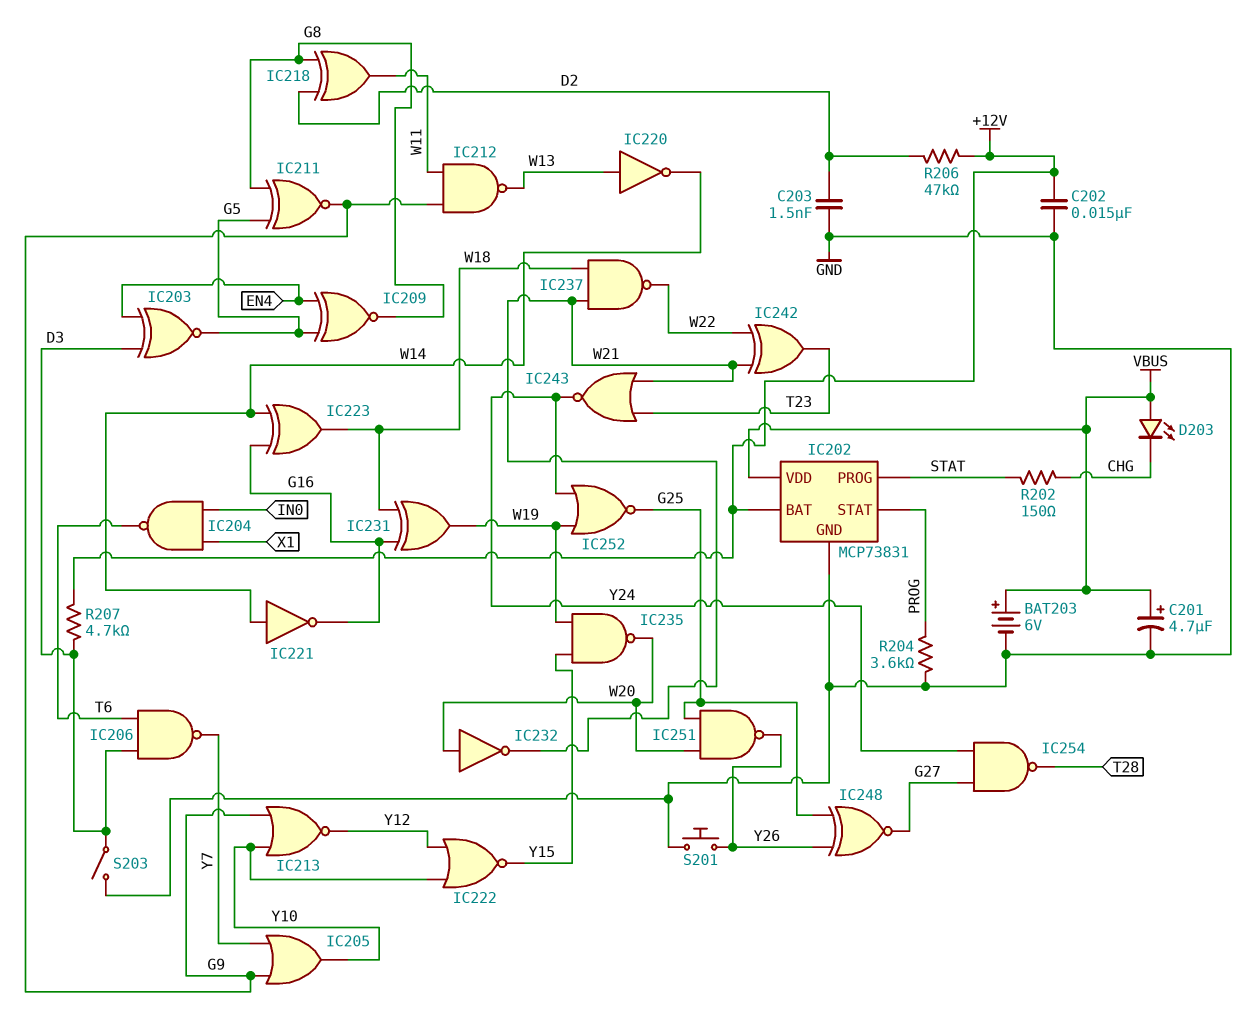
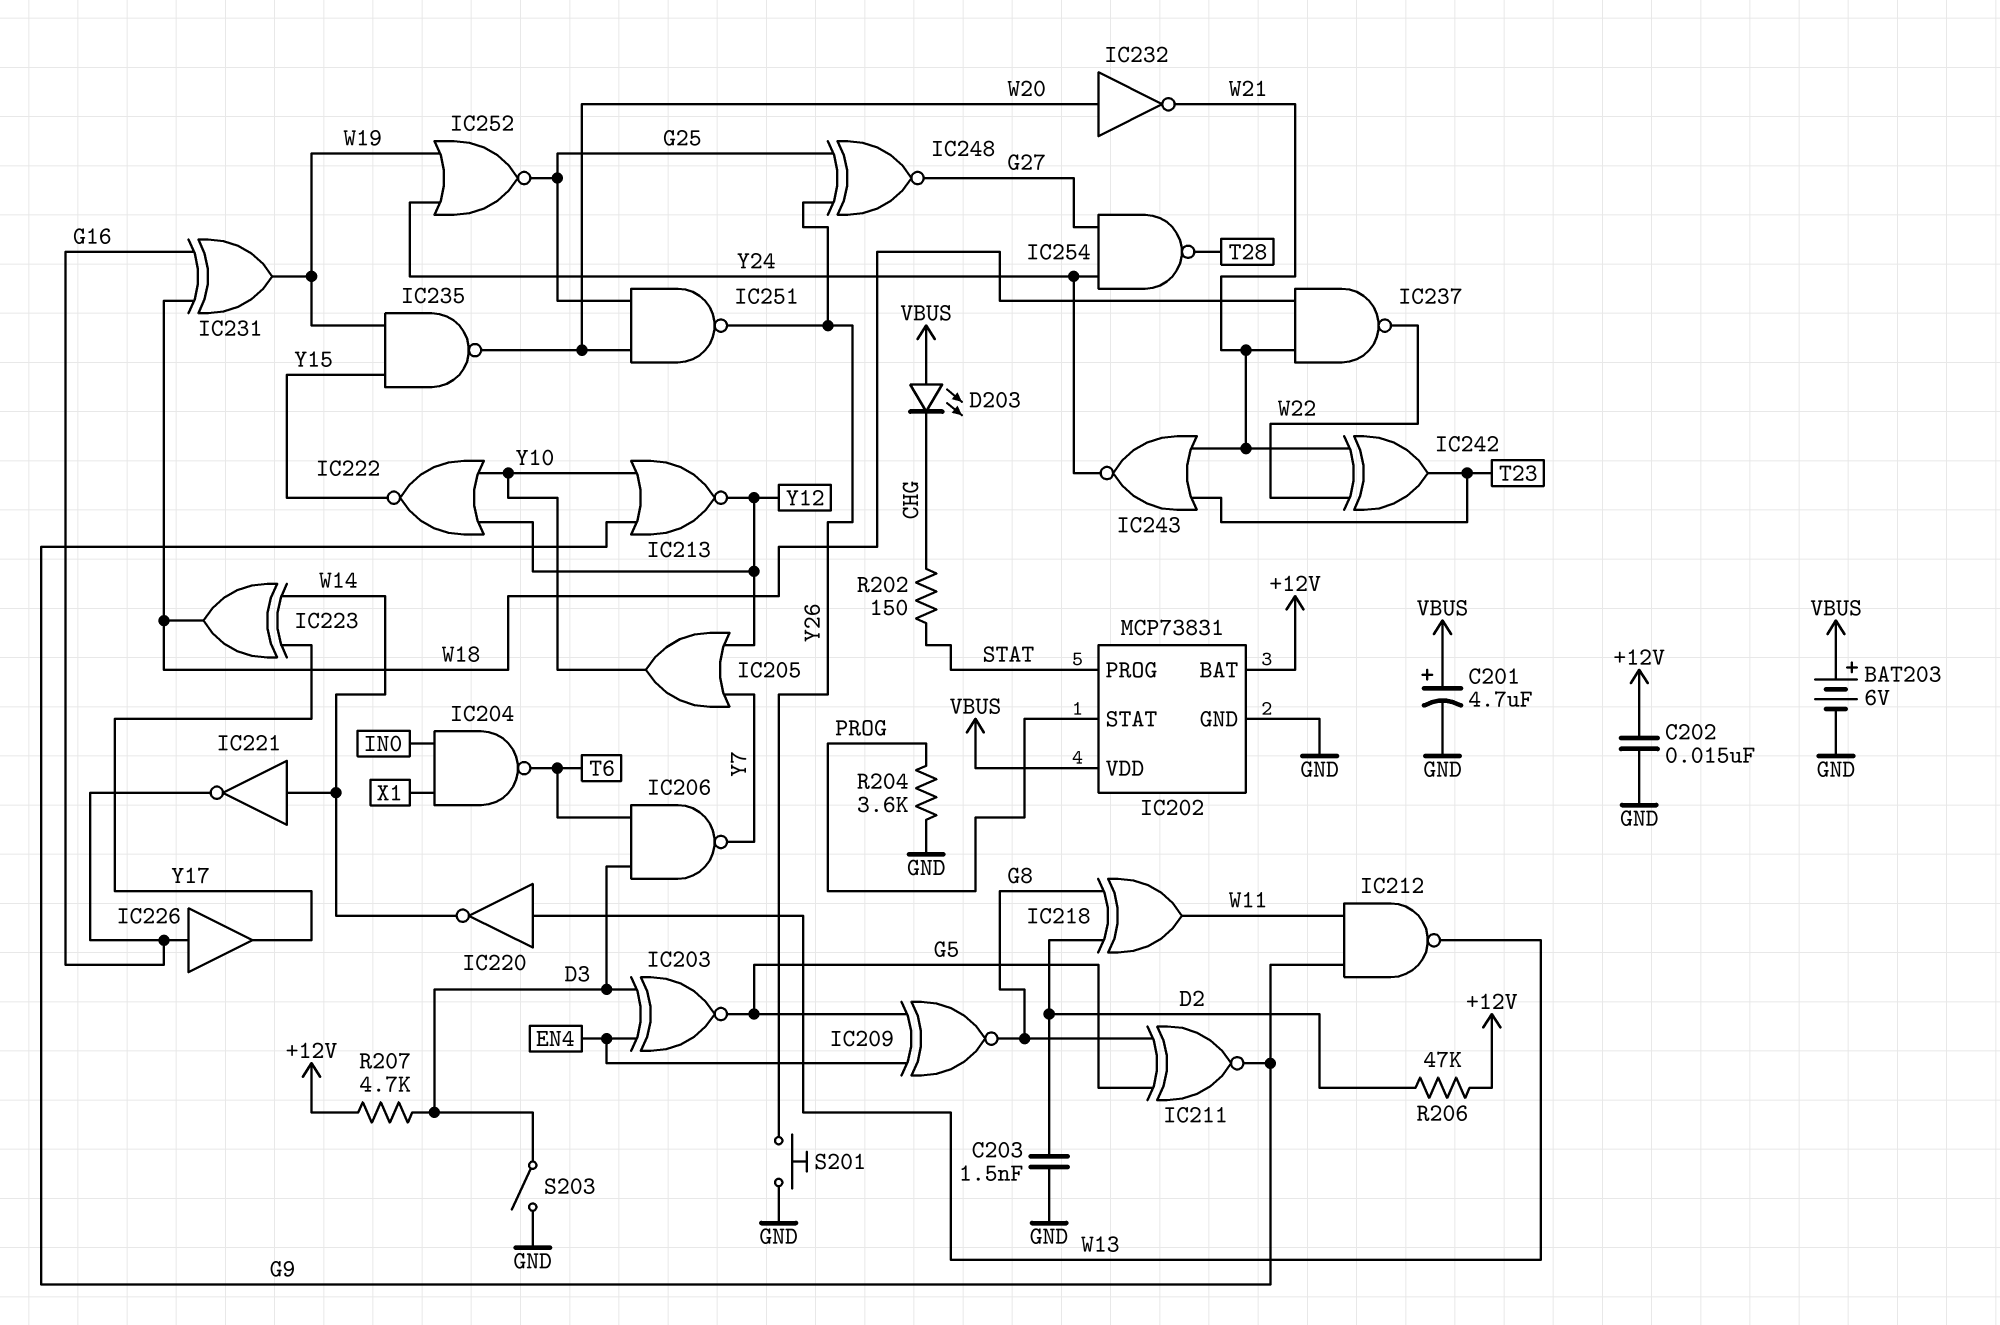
IC205: OR (in G9, in Y7, out Y10) -> OR (in Y7, in Y12, out Y10)
IC223: XOR (in G16, in W14, out W18) -> XOR (in W14, in Y17, out W18)
IC226: none -> buffer (in G16, out Y17)

